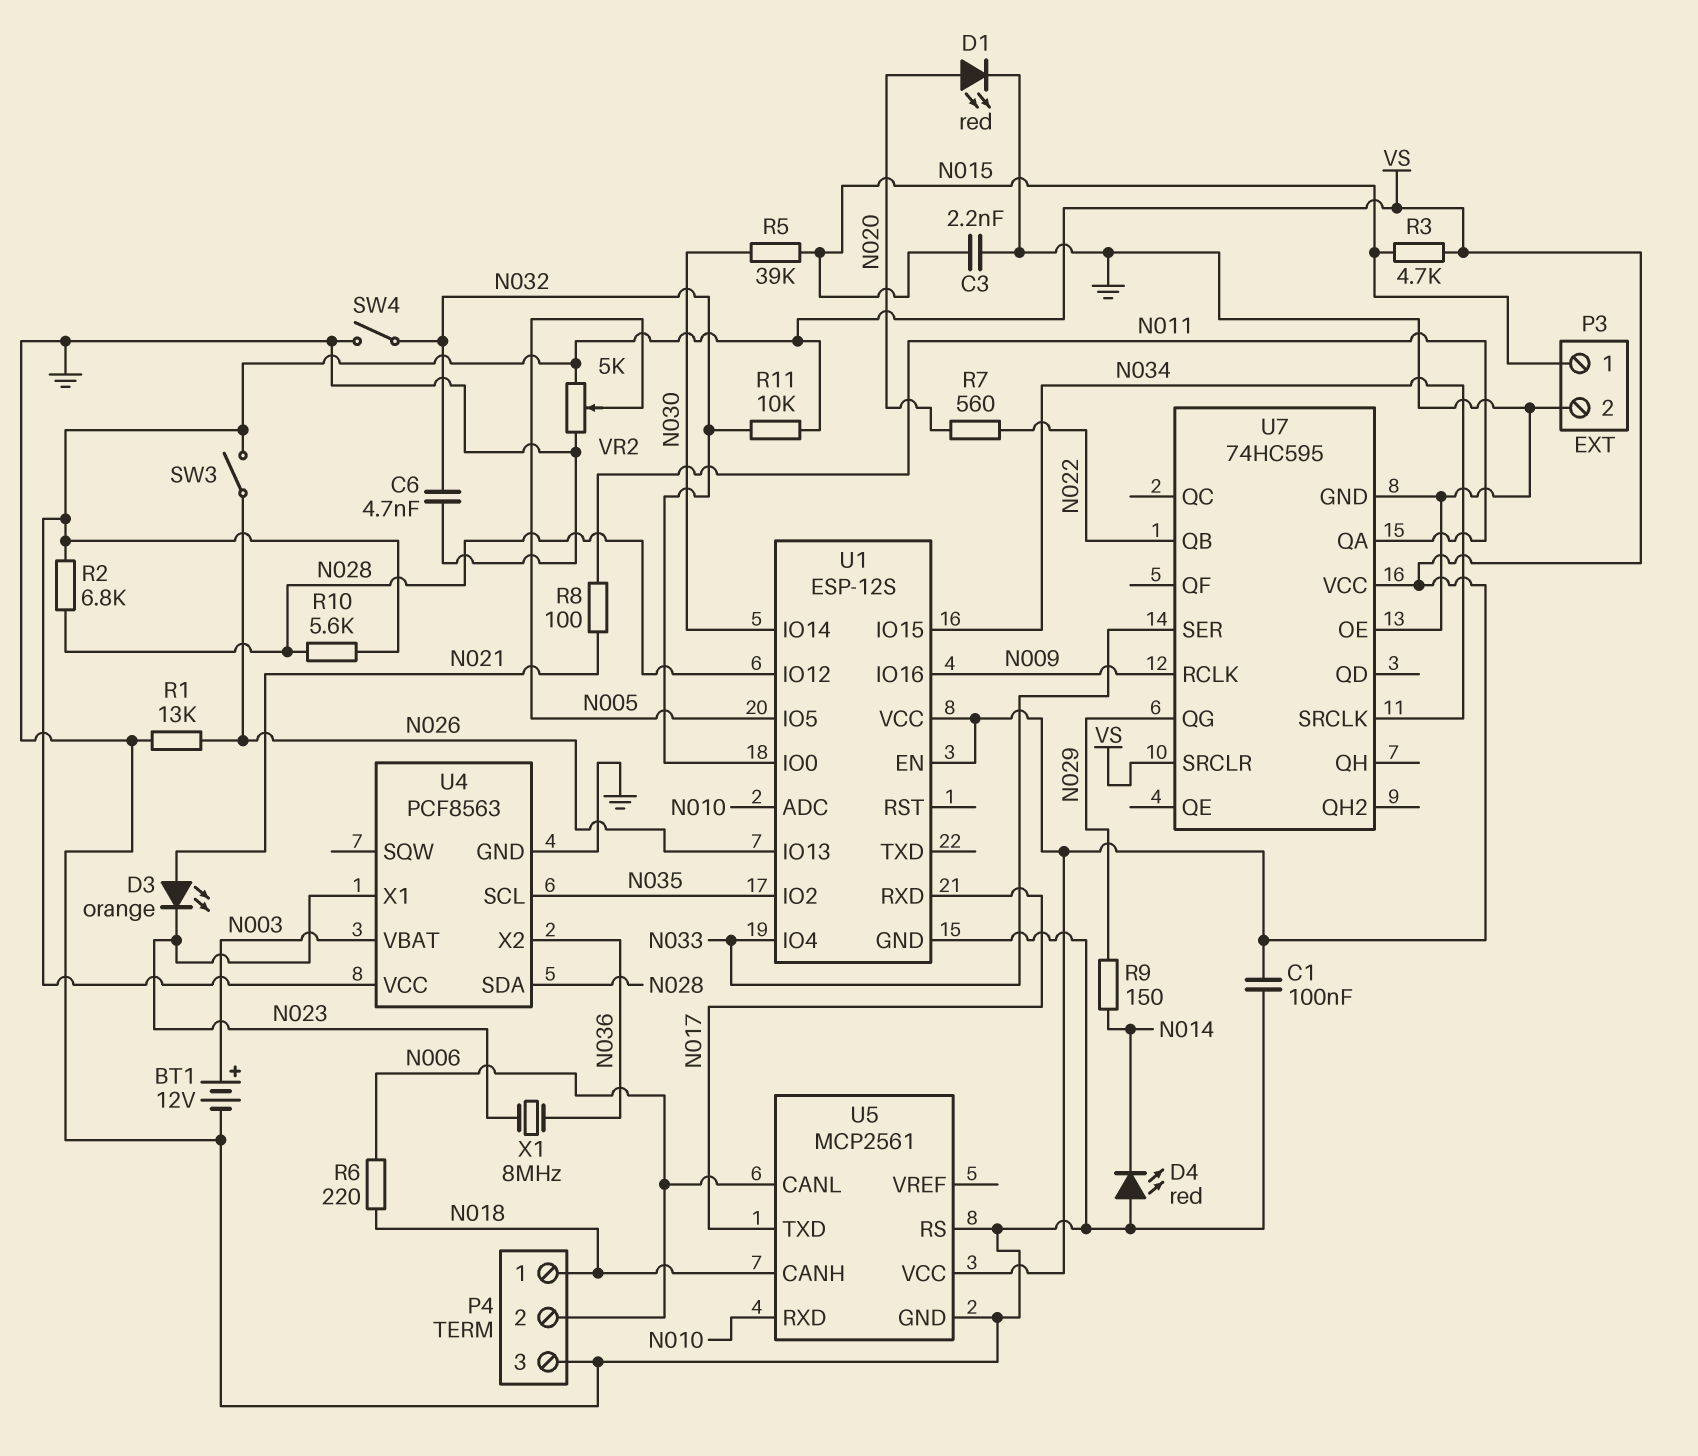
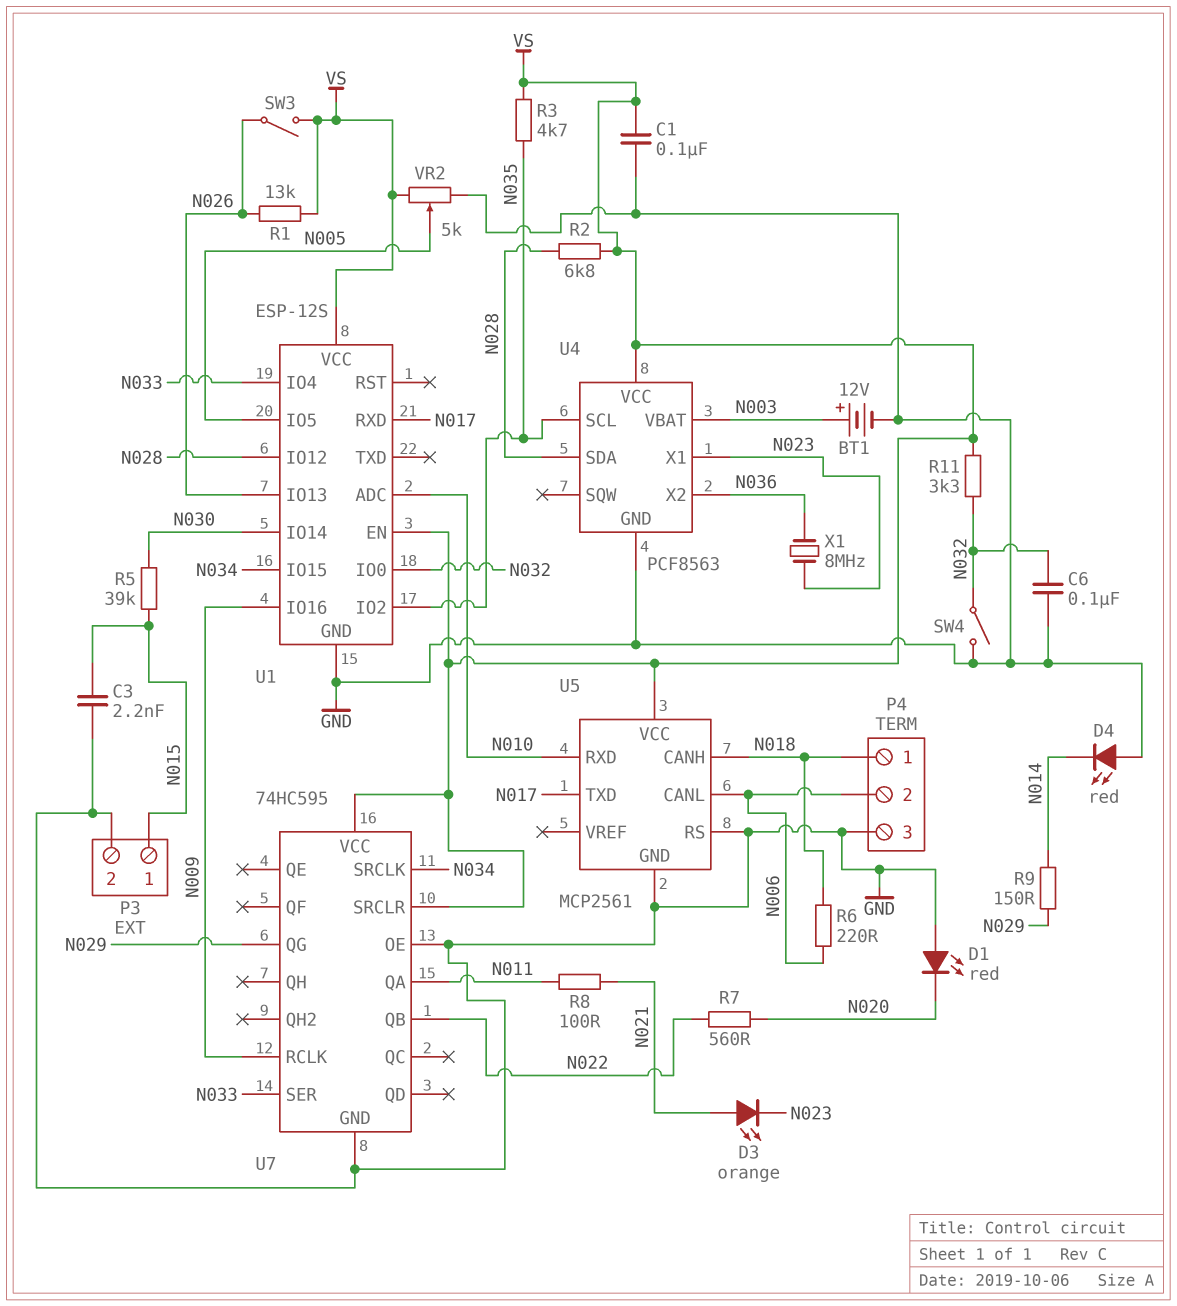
C6: 4.7nF (GND, N032) -> 100nF (GND, N032)
D1: LED red (A N020, K GND) -> LED red (A GND, K N020)
R1: 13k (GND, N026) -> 13k (N026, VS)
R3: 4.7k (N015, VS) -> 4.7k (N035, VS)
R10: 5.6k (N028, VS) -> none
R11: 10k (N032, VS) -> 3.3k (N032, VS)

